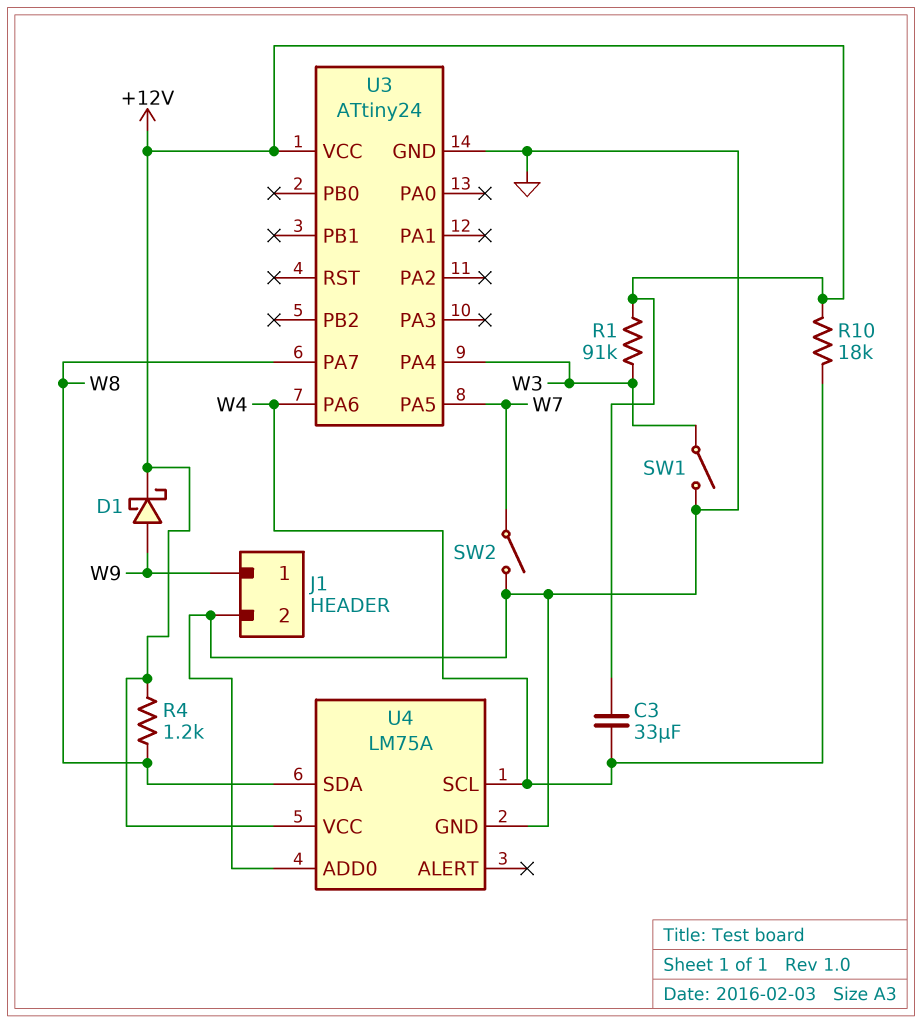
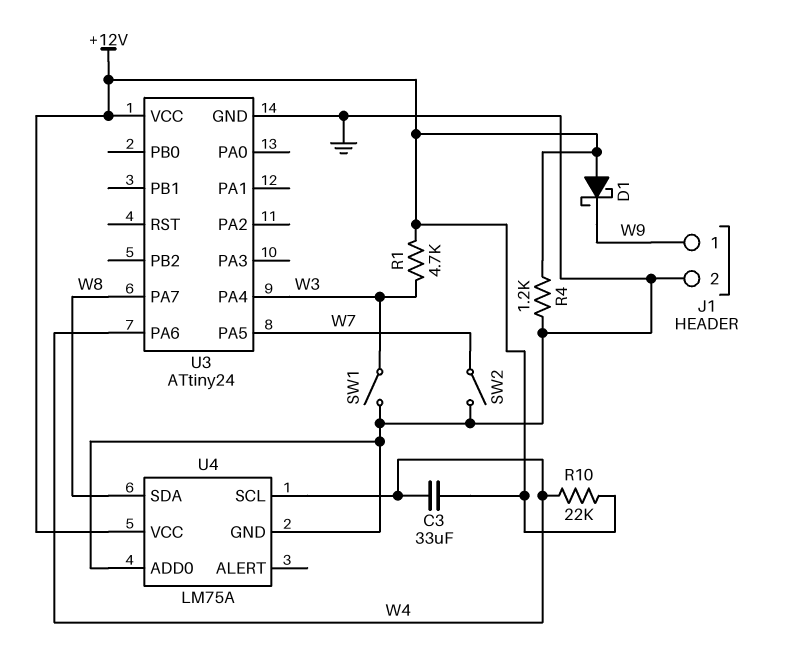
D1: schottky (A W9, K +12V) -> schottky (A +12V, K W9)
R1: 91k (+12V, W3) -> 4.7k (+12V, W3)
R4: 1.2k (+12V, W8) -> 1.2k (+12V, GND)
R10: 18k (+12V, W4) -> 22k (+12V, W4)

